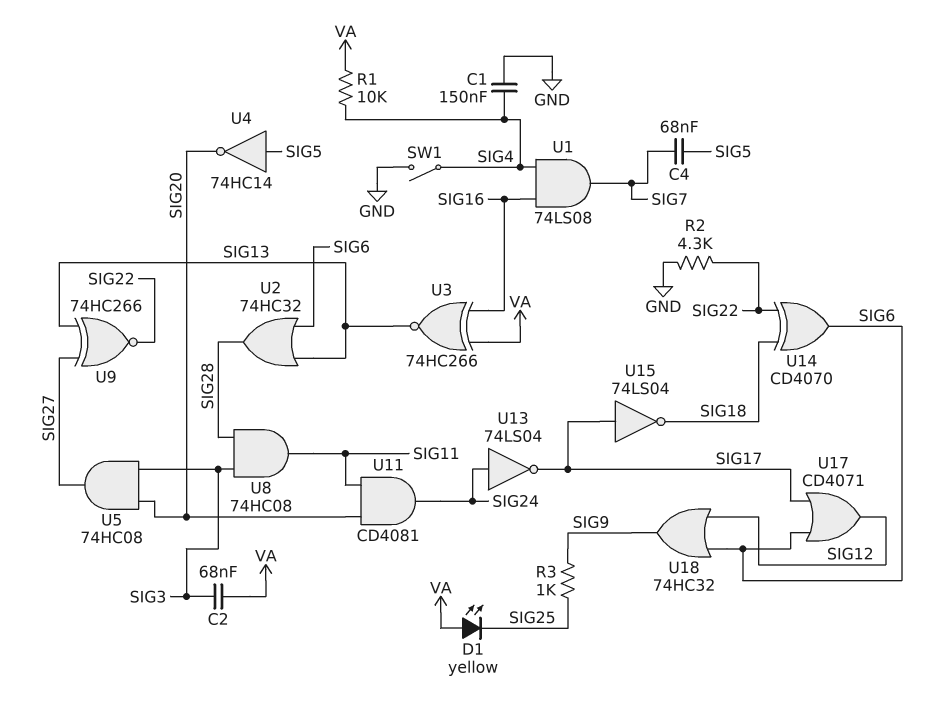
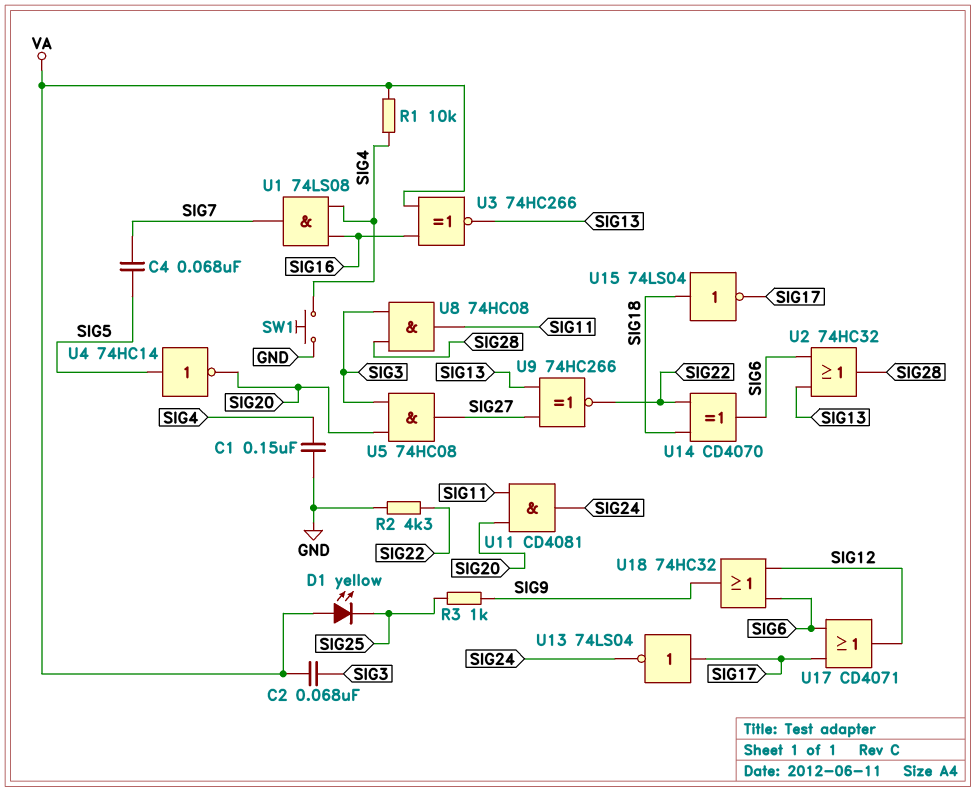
SW1: switch (GND, SIG4) -> button (GND, SIG4)
U13: NOT 74LS04 (in SIG24, out SIG17) -> NOT 74LS04 (in SIG17, out SIG24)
U15: NOT 74LS04 (in SIG17, out SIG18) -> NOT 74LS04 (in SIG18, out SIG17)

